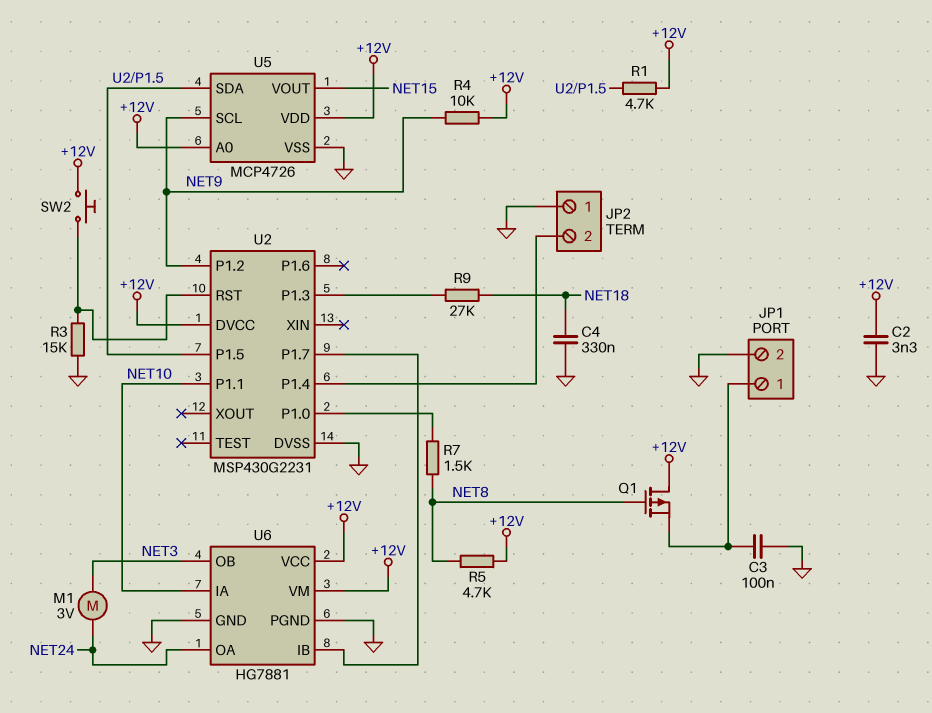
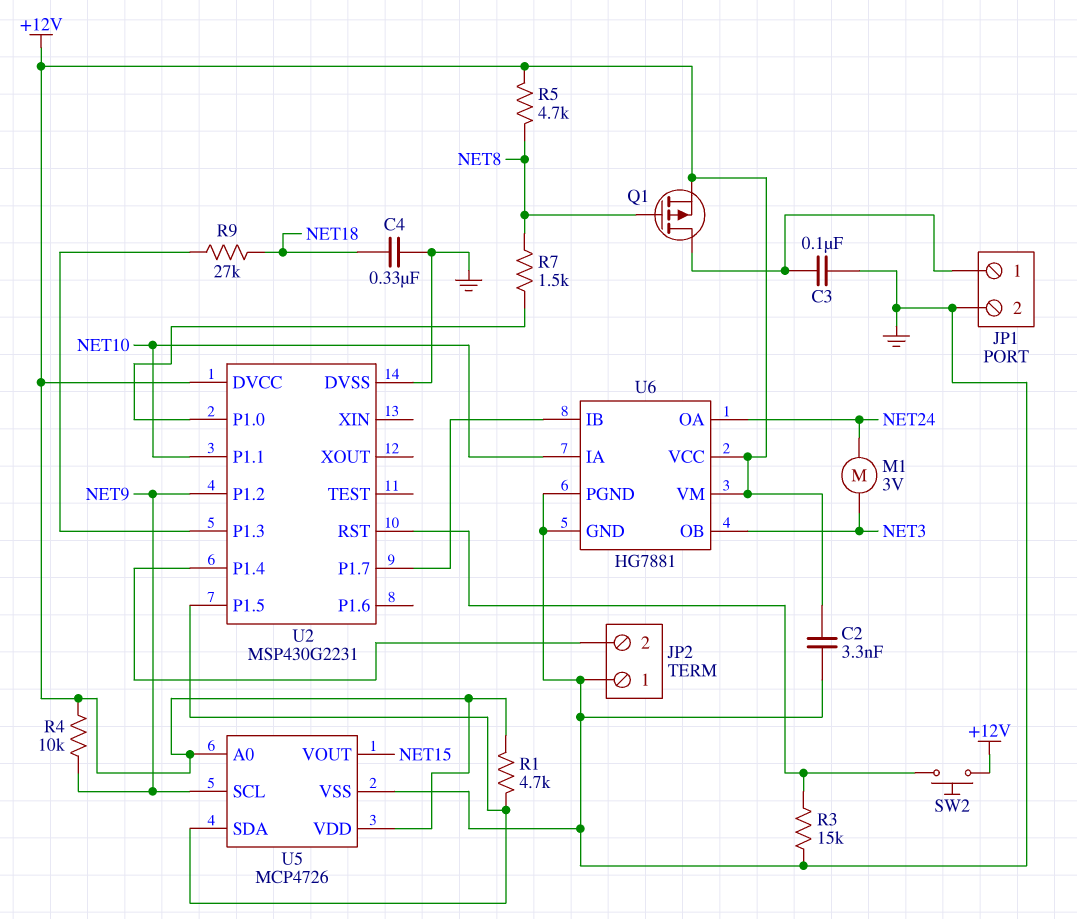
Q1: PMOS (G NET8, D +12V, S JP1/1) -> PMOS (G NET8, D JP1/1, S +12V)

